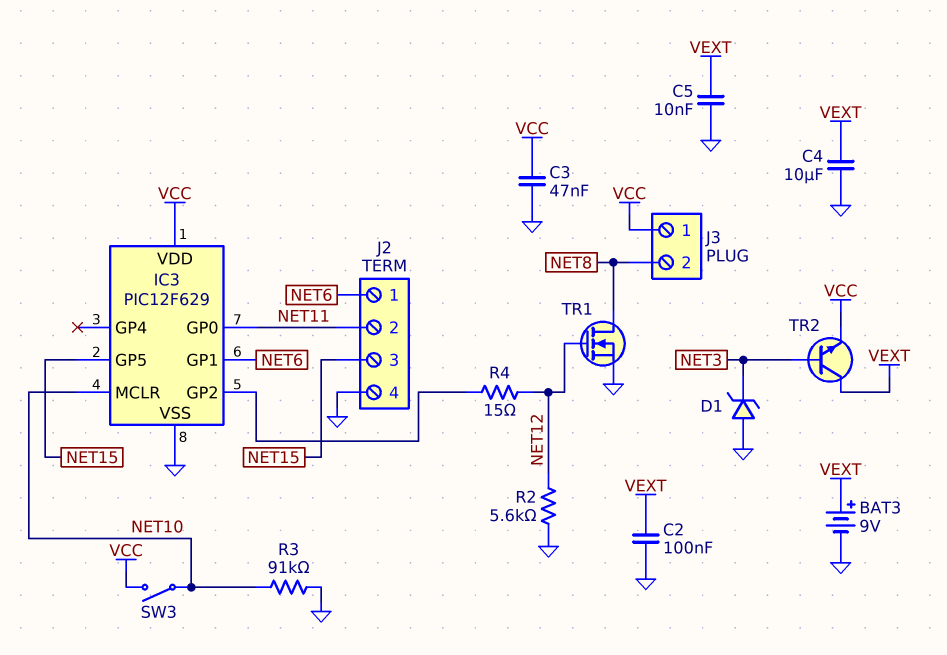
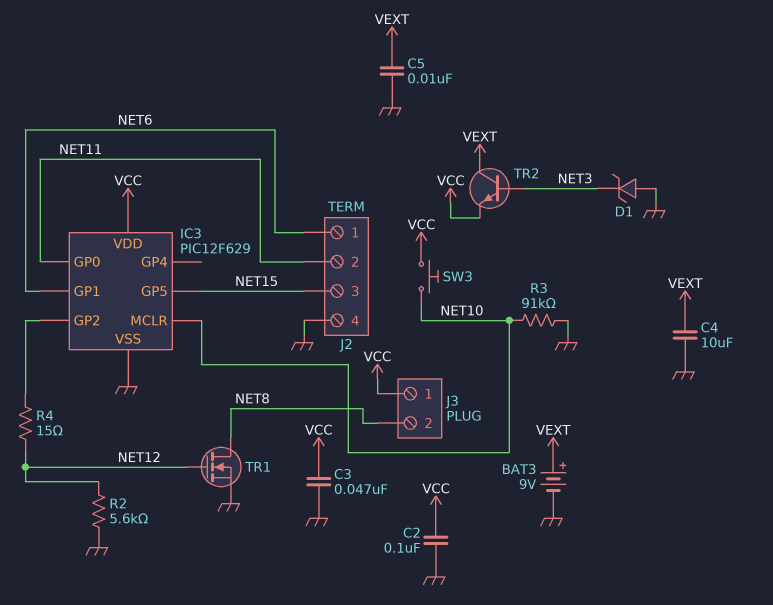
C2: 100nF (GND, VEXT) -> 100nF (GND, VCC)
SW3: switch (NET10, VCC) -> button (NET10, VCC)

